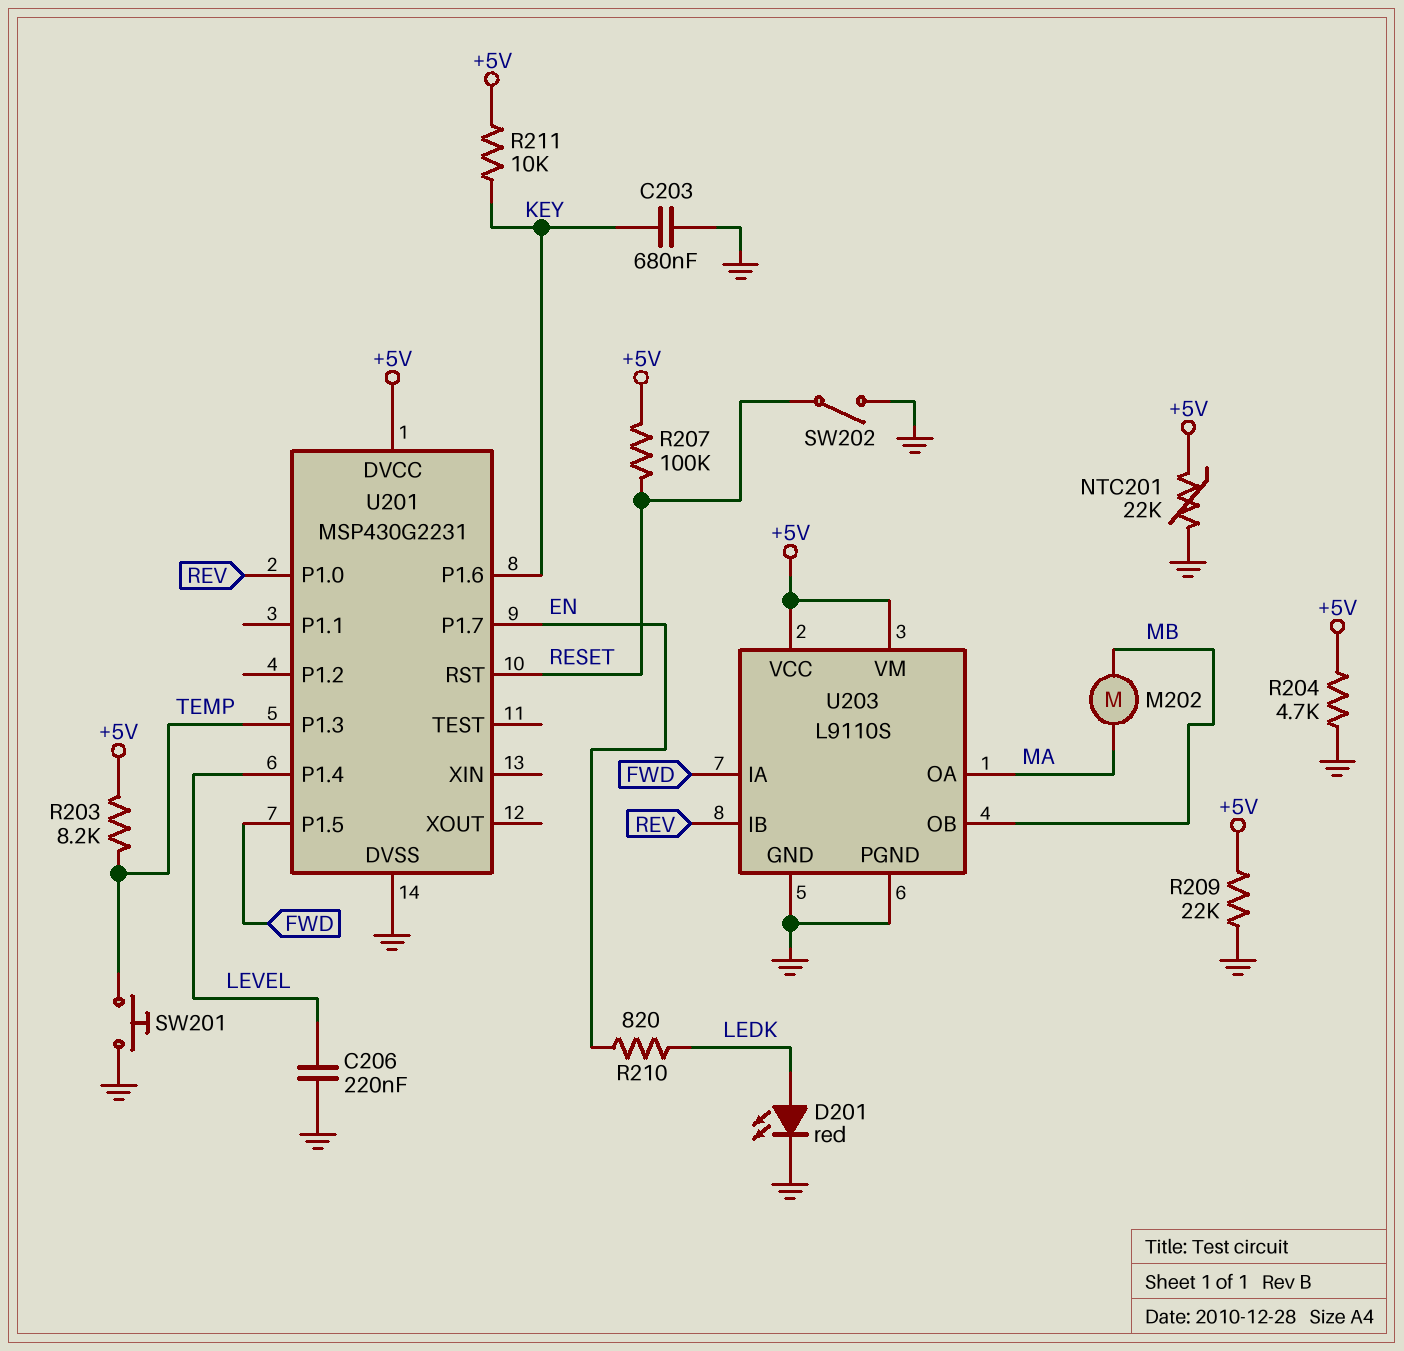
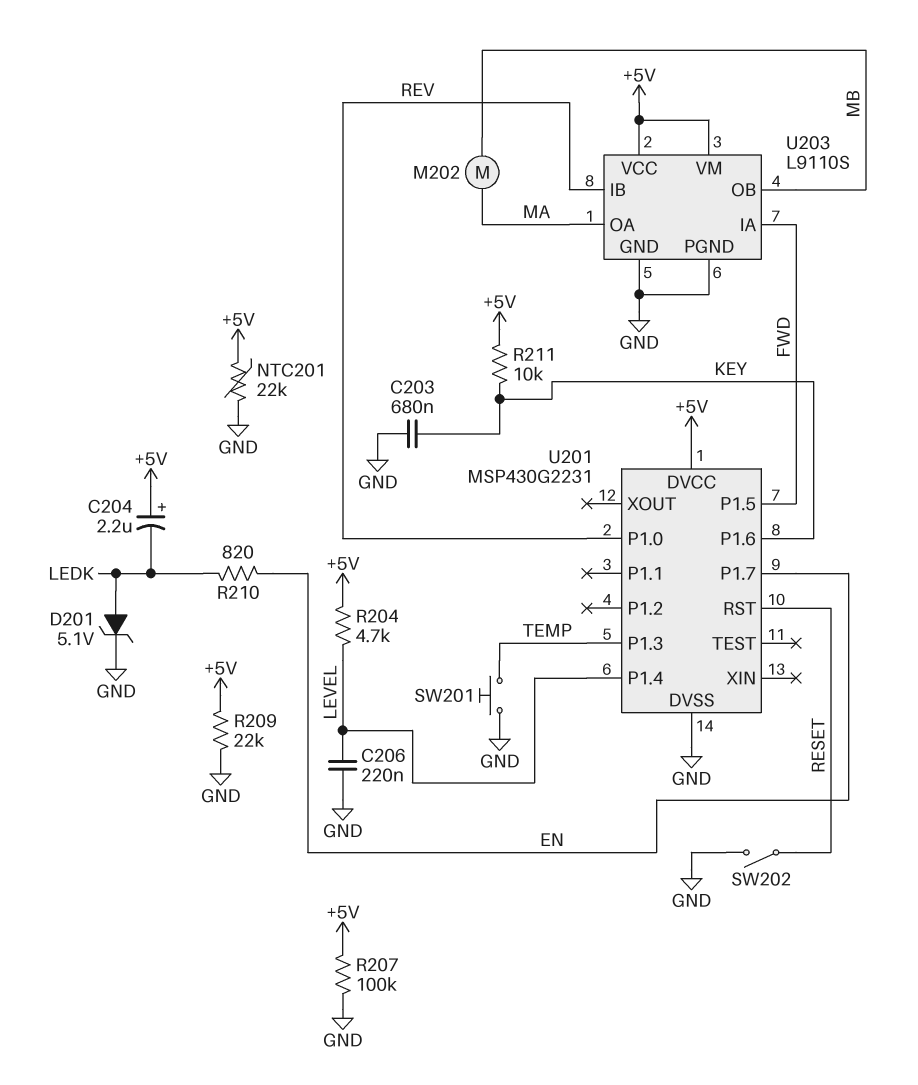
C204: none -> 2.2uF (plus +5V, minus LEDK)
D201: LED red (A LEDK, K GND) -> zener 5.1V (A LEDK, K GND)
R203: 8.2k (+5V, TEMP) -> none
R204: 4.7k (+5V, GND) -> 4.7k (+5V, LEVEL)
R207: 100k (+5V, RESET) -> 100k (+5V, GND)

